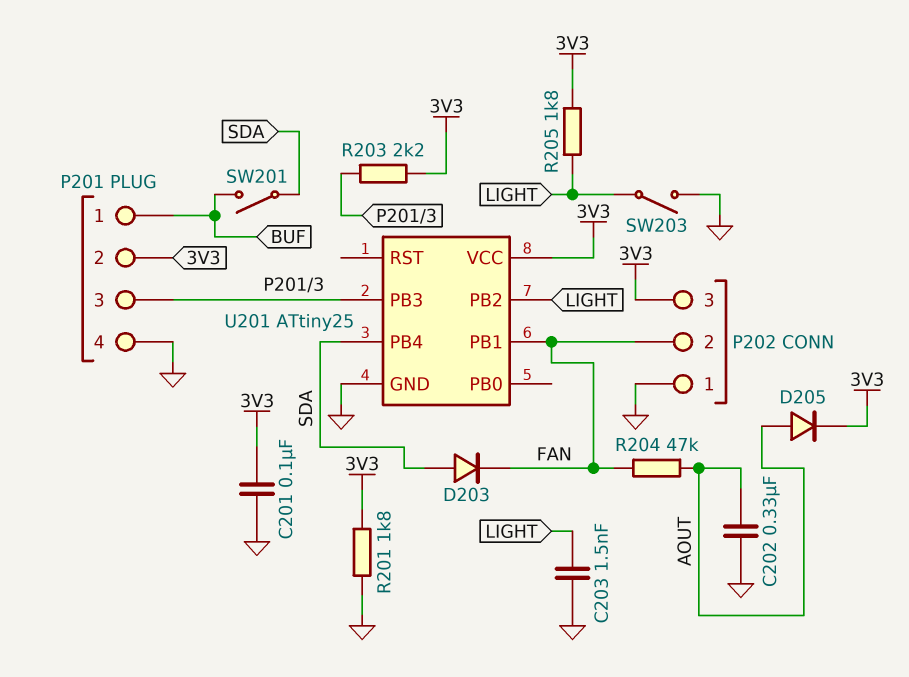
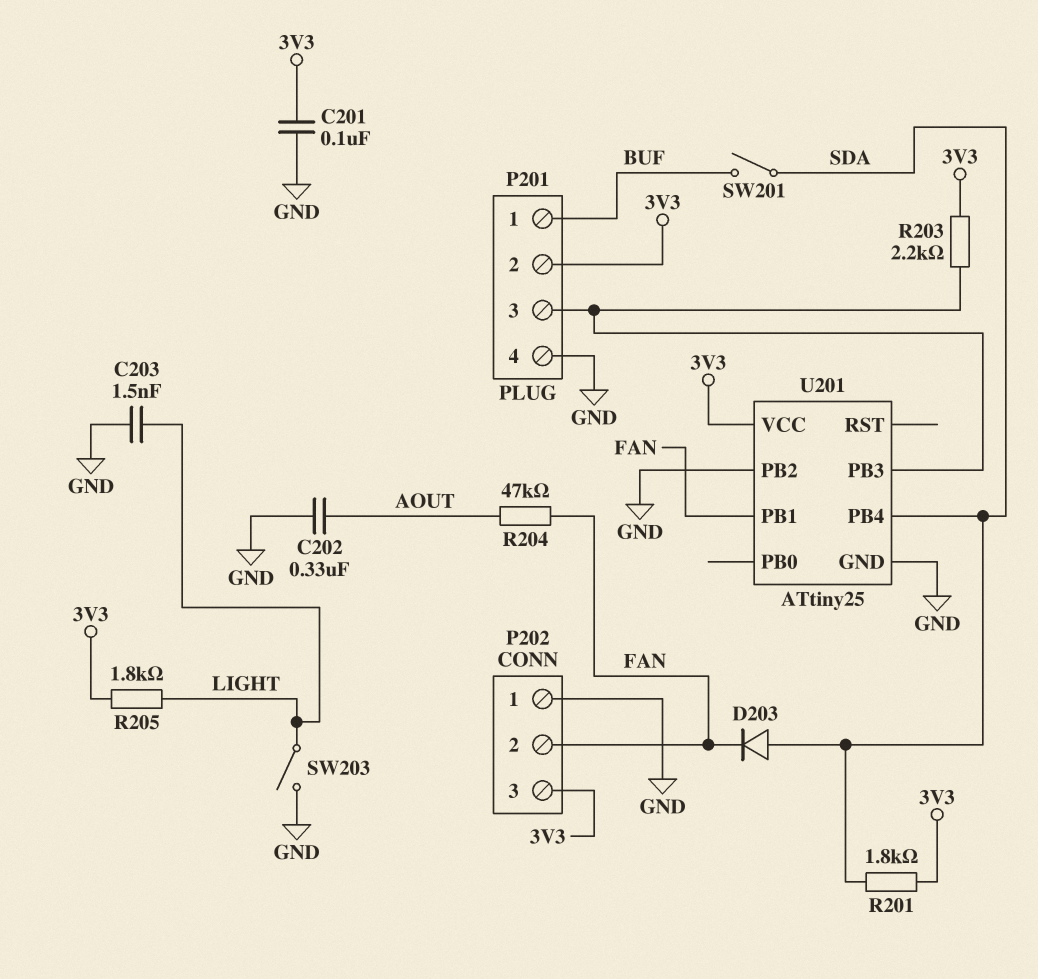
D205: diode (A AOUT, K 3V3) -> none
R201: 1.8k (3V3, GND) -> 1.8k (3V3, SDA)
U201 pin PB2: LIGHT -> GND

